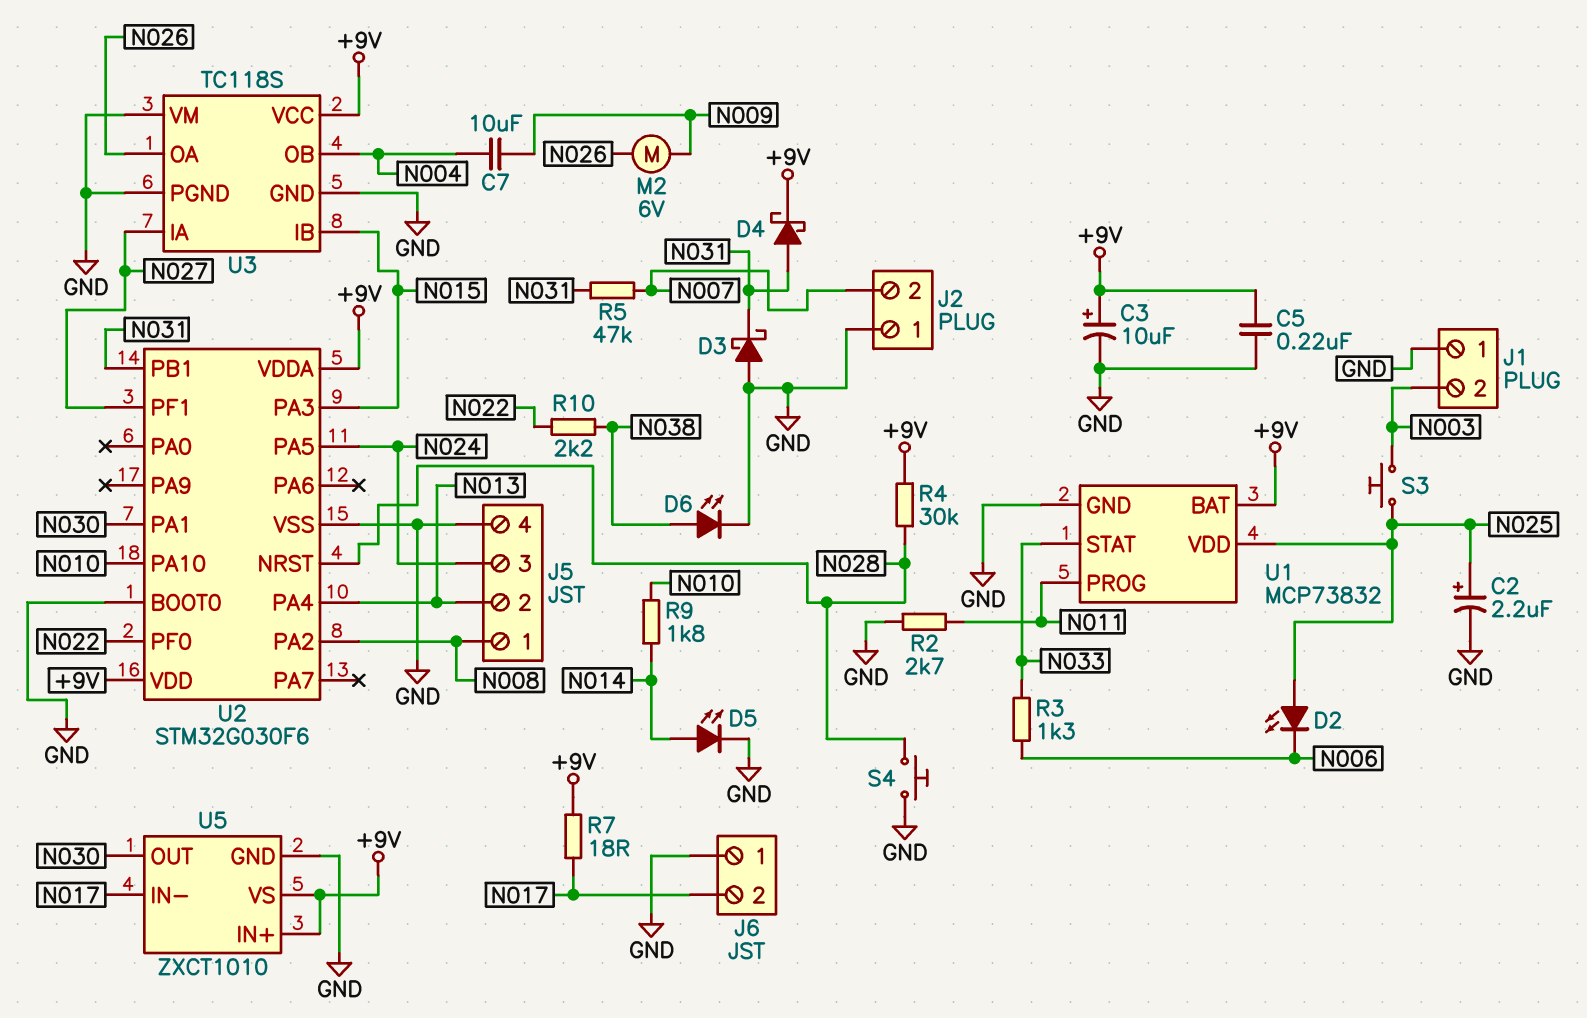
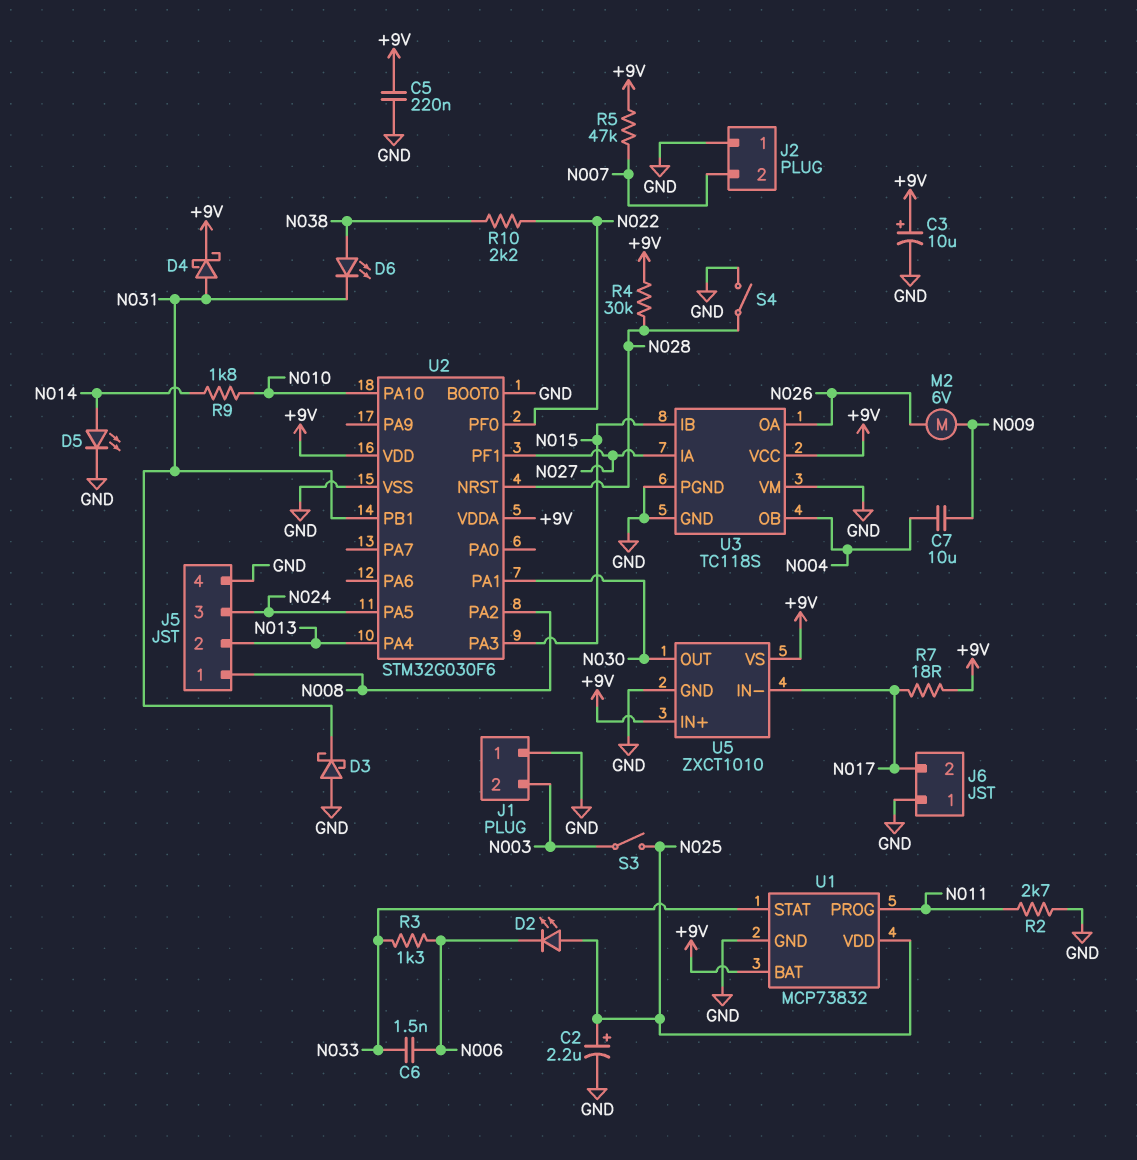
C6: none -> 1.5nF (N006, N033)
D6: LED (A N038, K GND) -> LED (A N038, K N031)
R5: 47k (N007, N031) -> 47k (+9V, N007)
S3: button (N003, N025) -> switch (N003, N025)
S4: button (GND, N028) -> switch (GND, N028)

